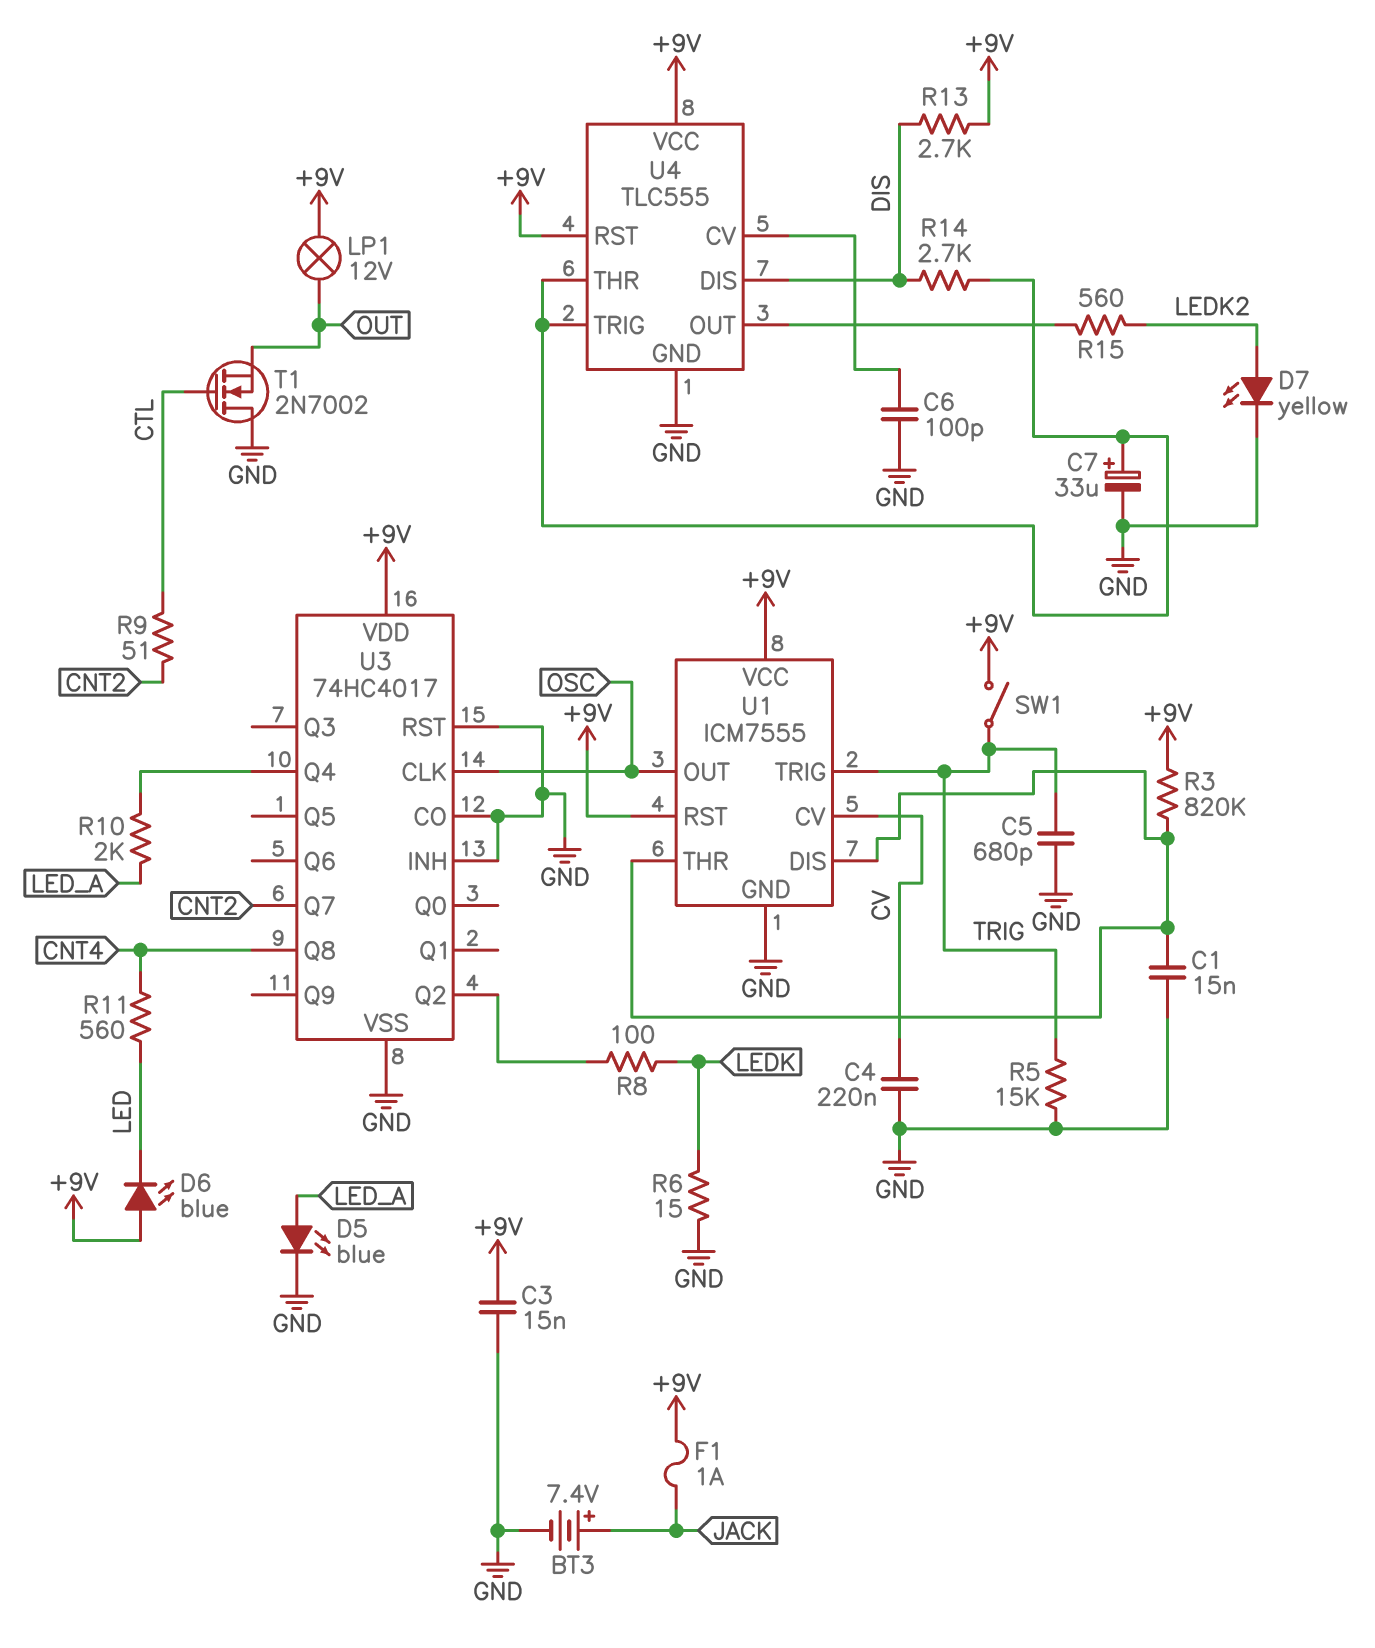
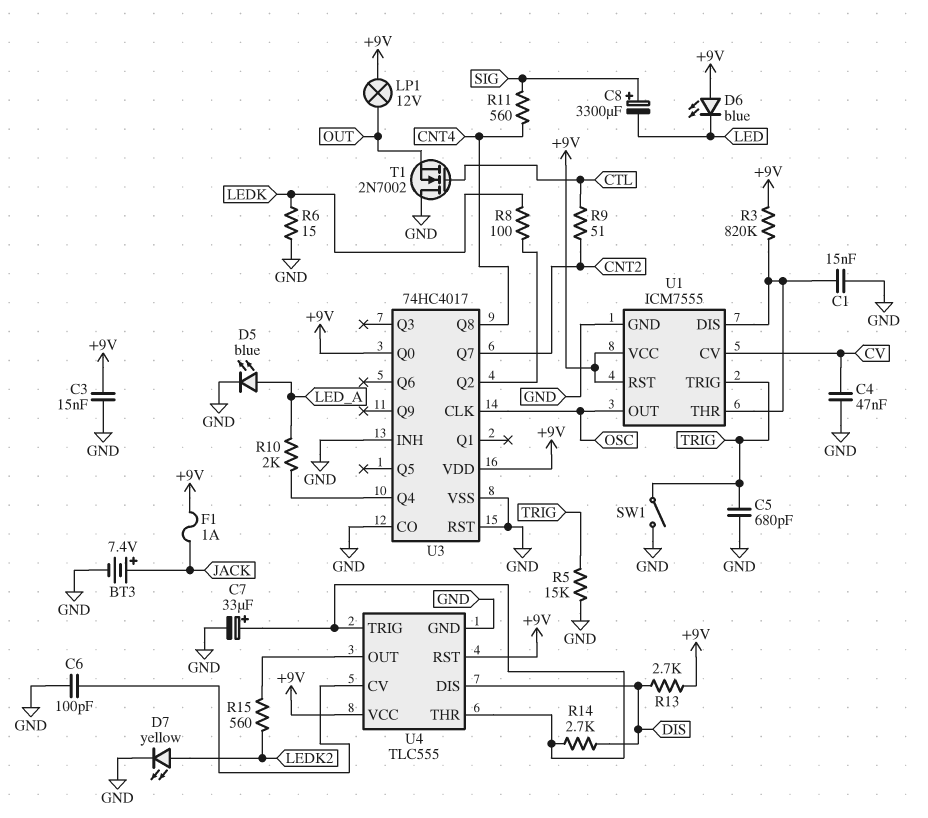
C4: 220nF (CV, GND) -> 47nF (CV, GND)
C8: none -> 3300uF (plus SIG, minus LED)
R11: 560 (CNT4, LED) -> 560 (CNT4, SIG)
SW1: switch (+9V, TRIG) -> switch (GND, TRIG)
U3 pin Q0: none -> +9V

